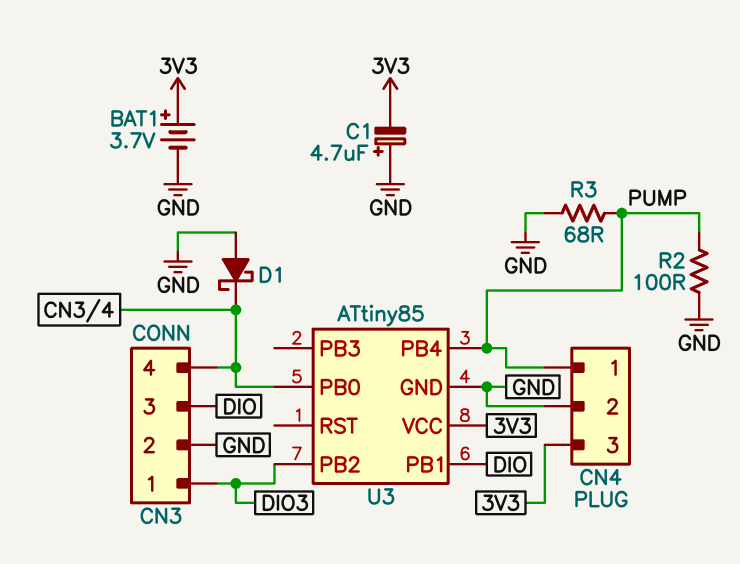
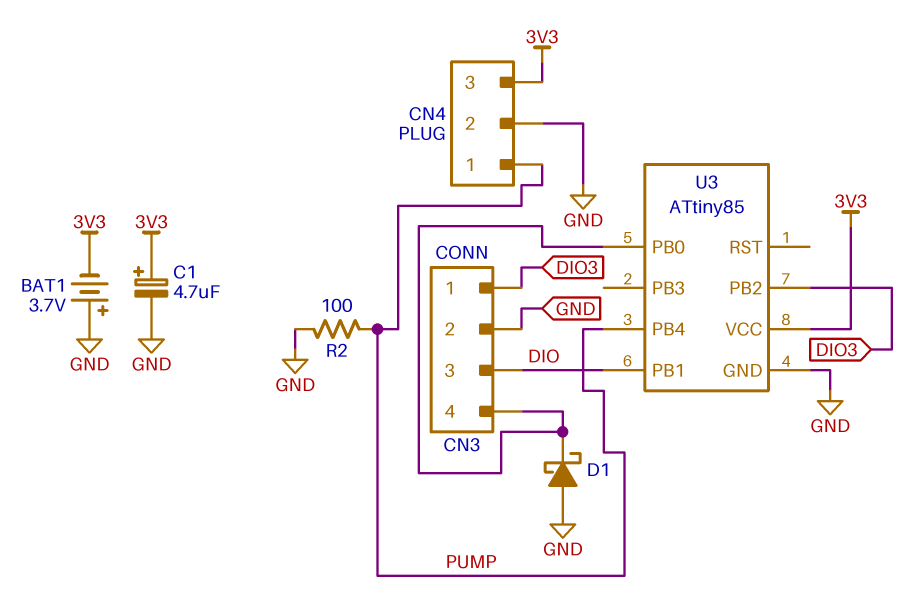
BAT1: 3.7V (plus 3V3, minus GND) -> 3.7V (plus GND, minus 3V3)
C1: 4.7uF (plus GND, minus 3V3) -> 4.7uF (plus 3V3, minus GND)
R3: 68 (GND, PUMP) -> none

